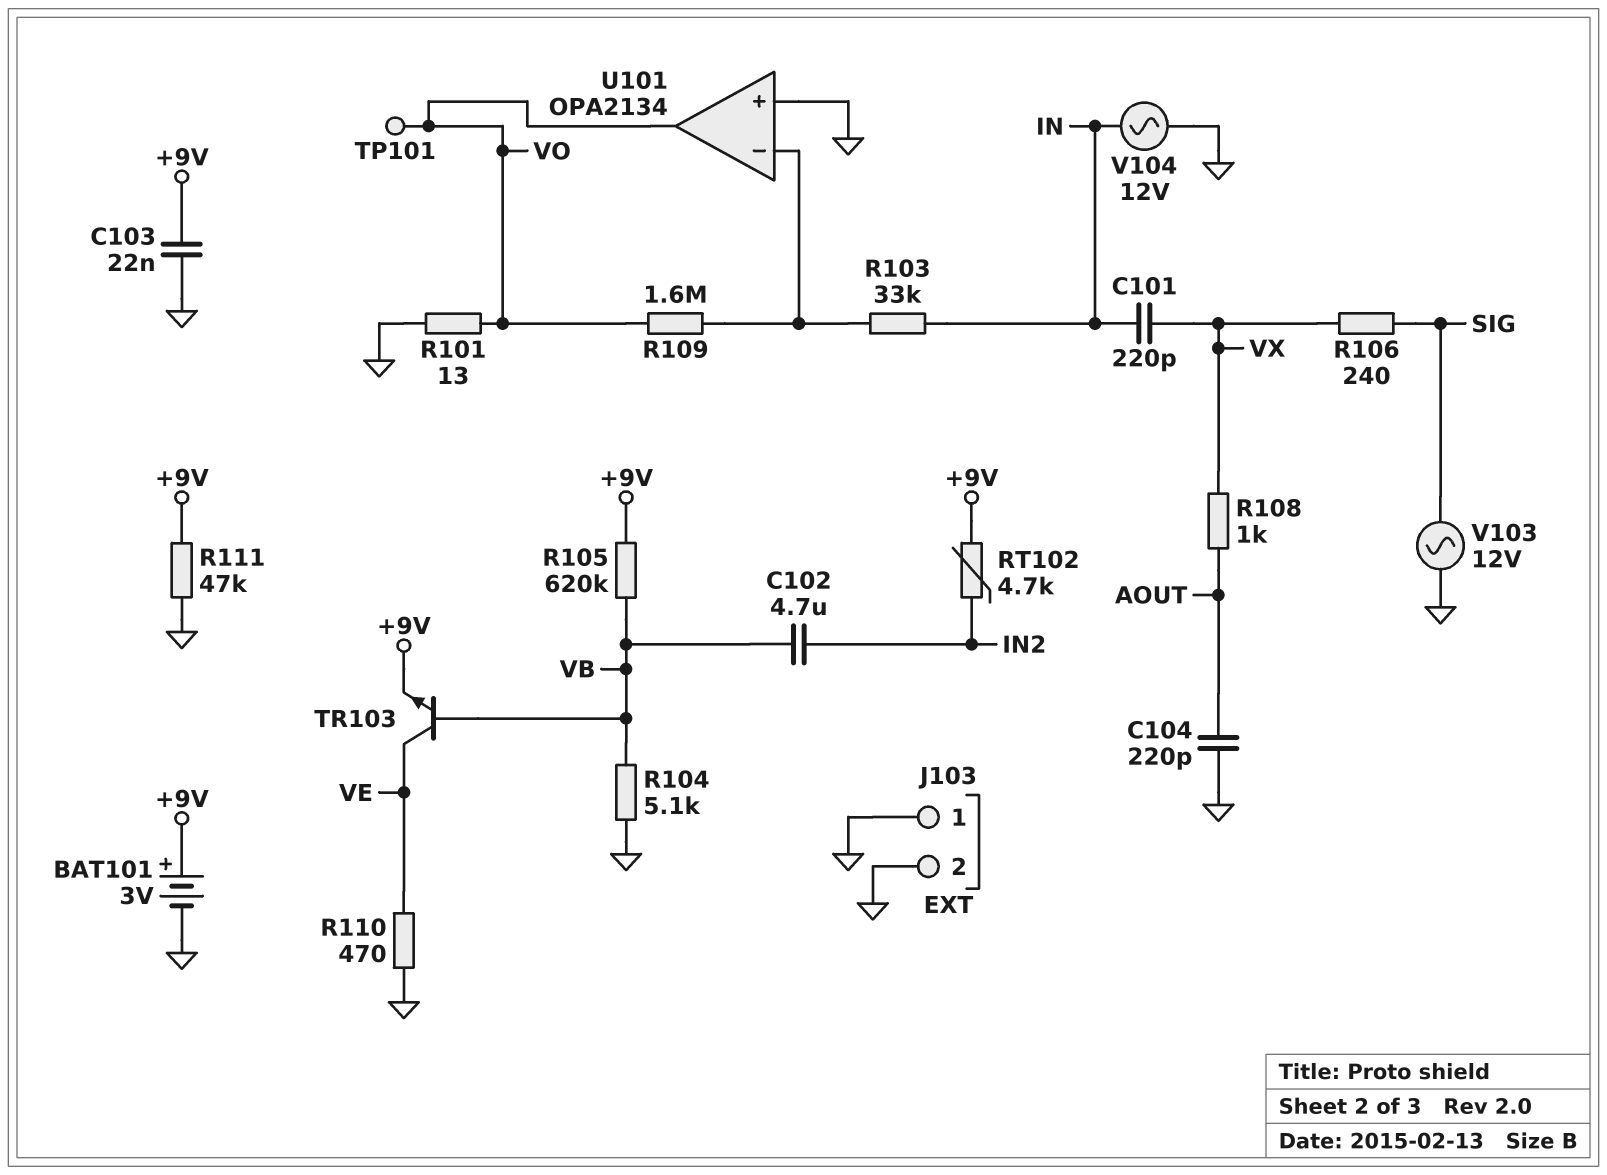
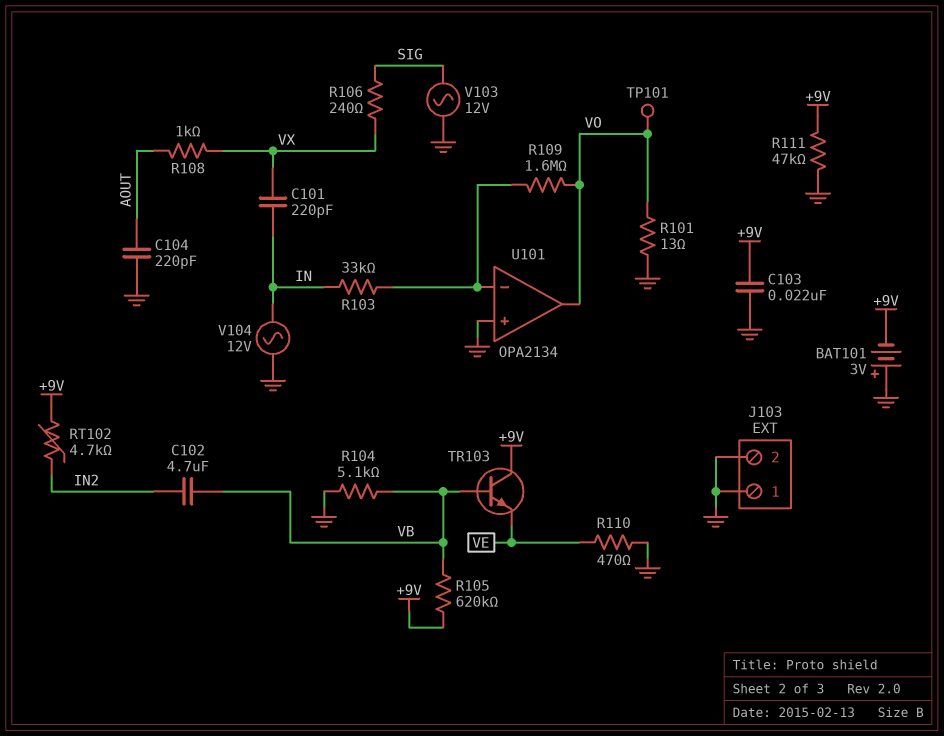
BAT101: 3V (plus +9V, minus GND) -> 3V (plus GND, minus +9V)
TR103: NPN (B VB, C VE, E +9V) -> NPN (B VB, C +9V, E VE)

